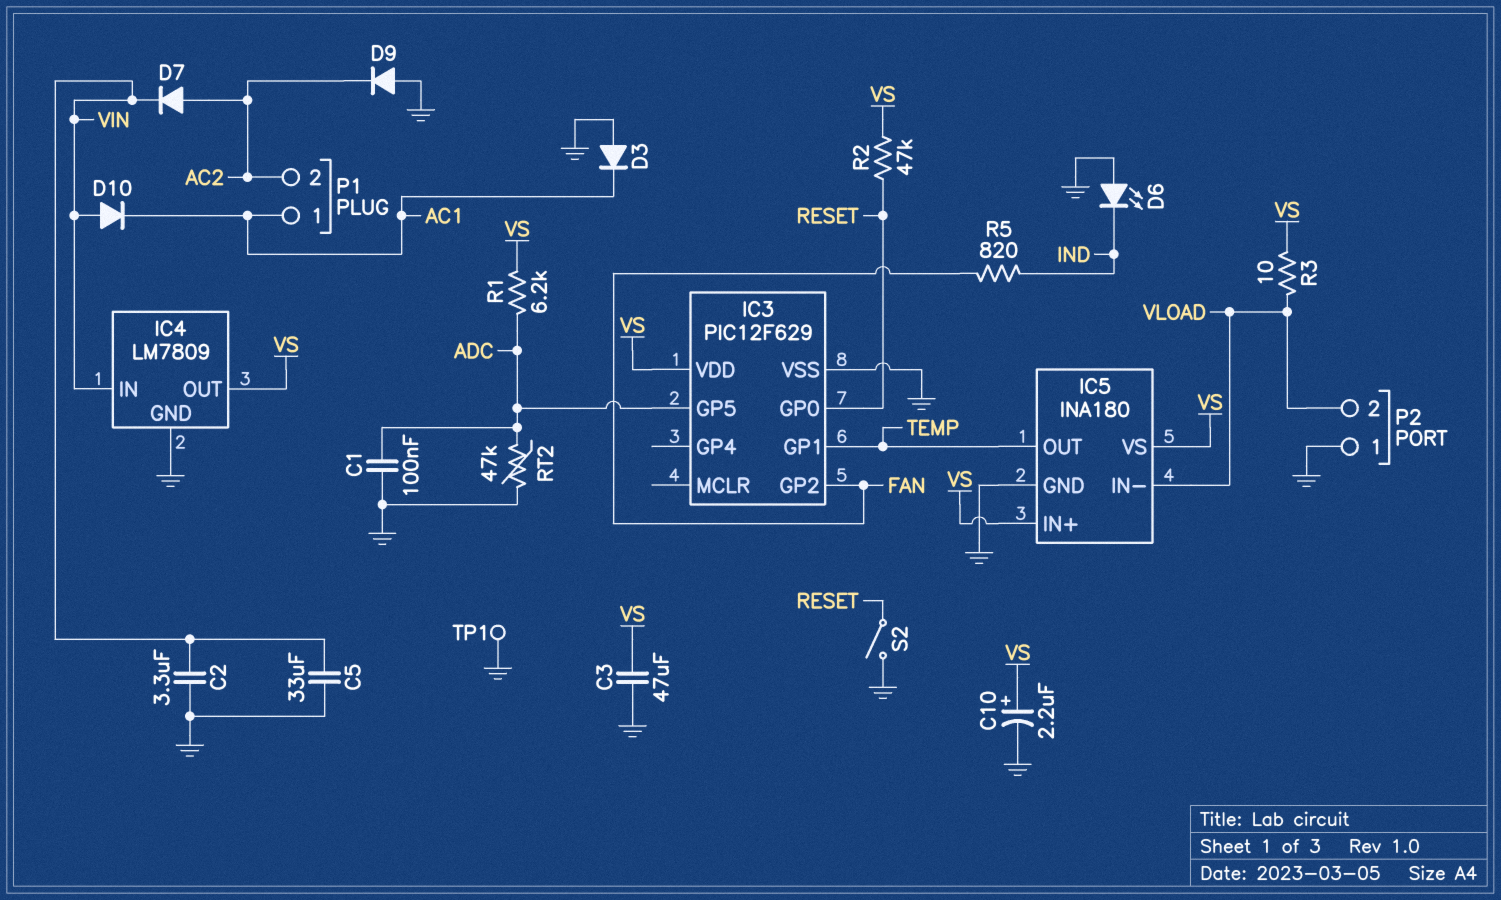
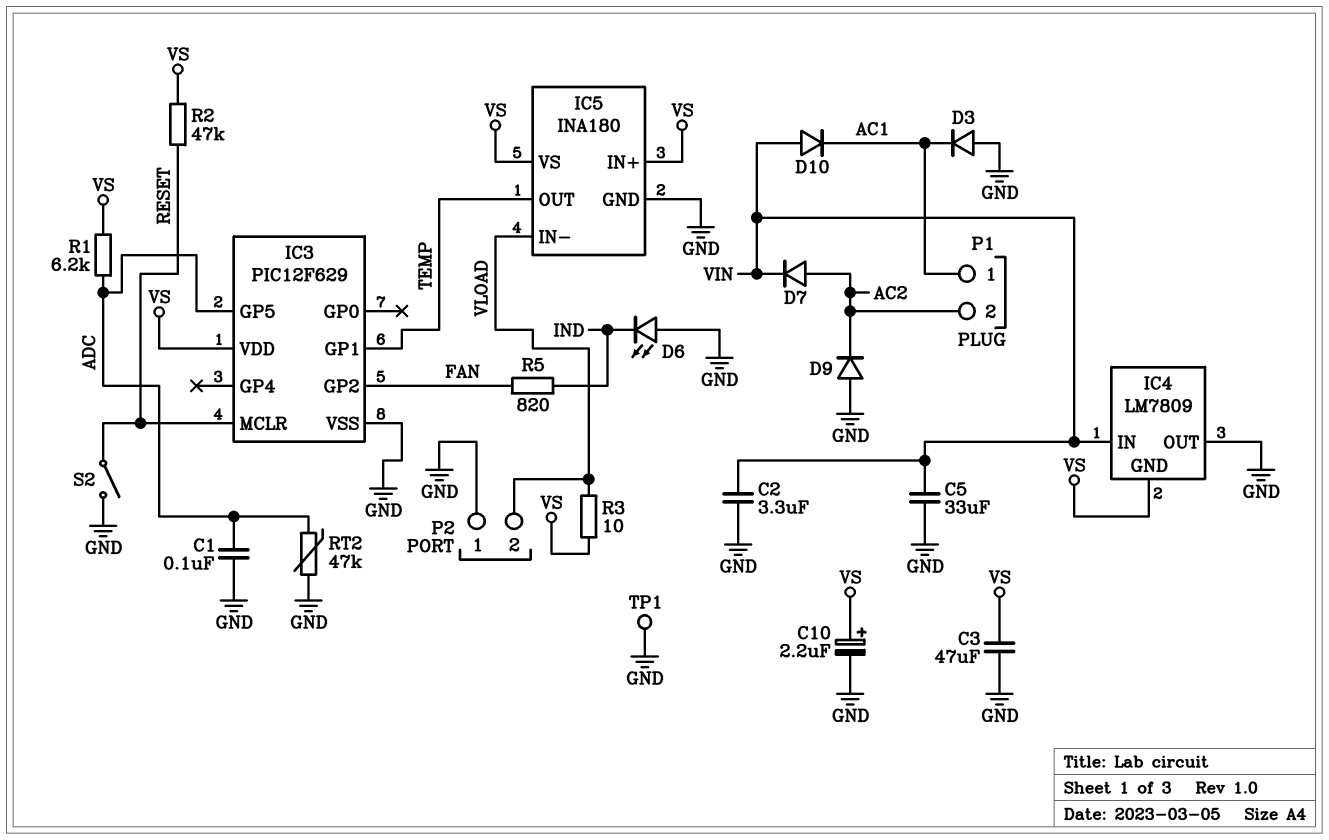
IC3 pin GP0: RESET -> none
IC3 pin MCLR: none -> RESET
IC4 pin GND: GND -> VS
IC4 pin OUT: VS -> GND

